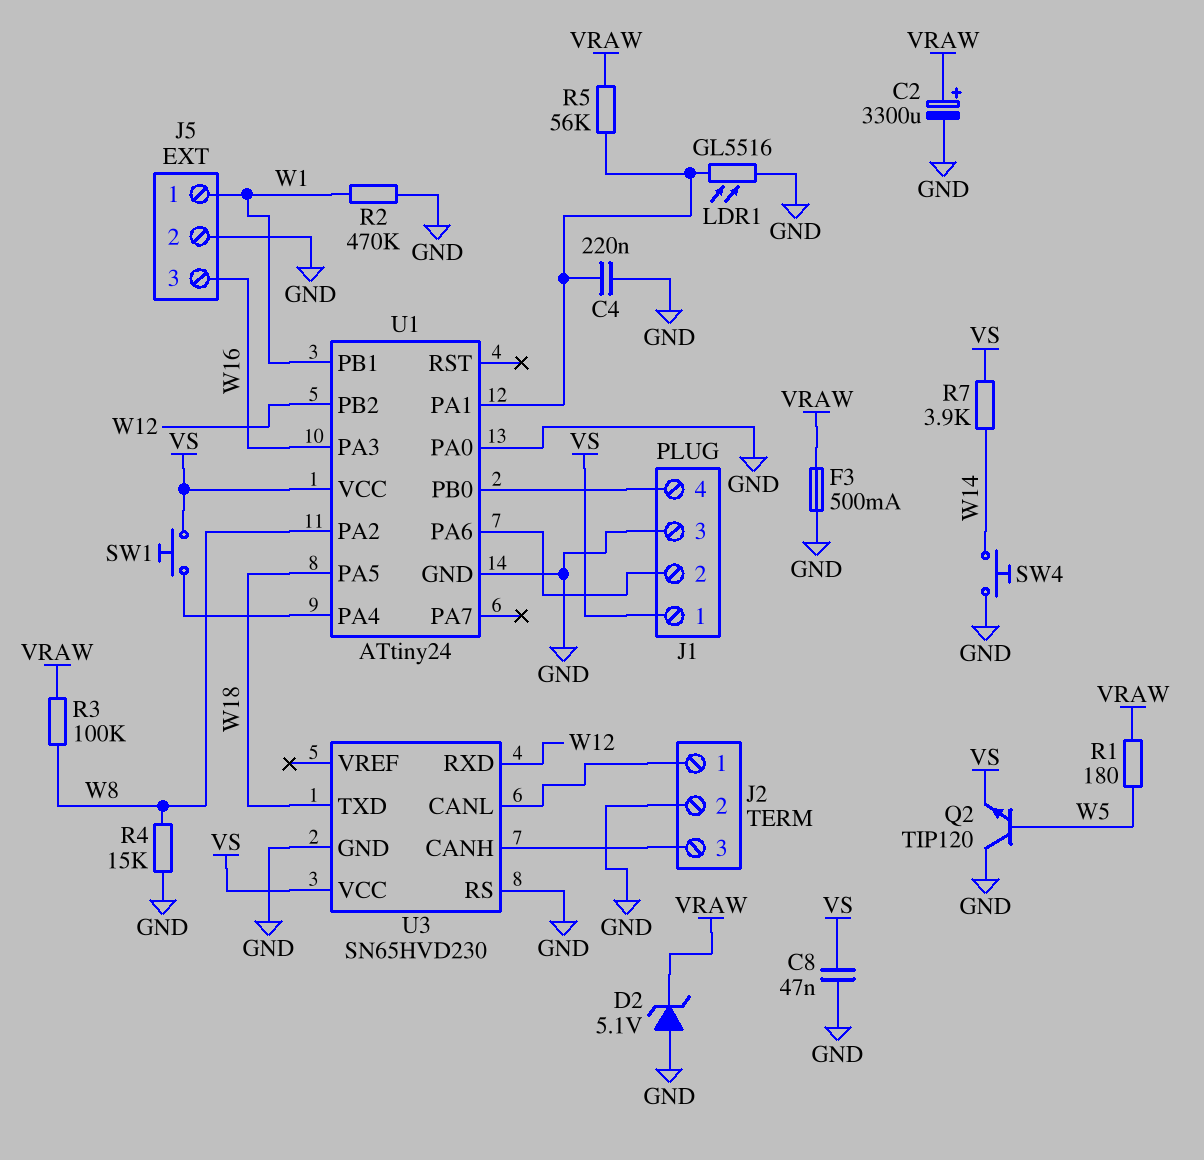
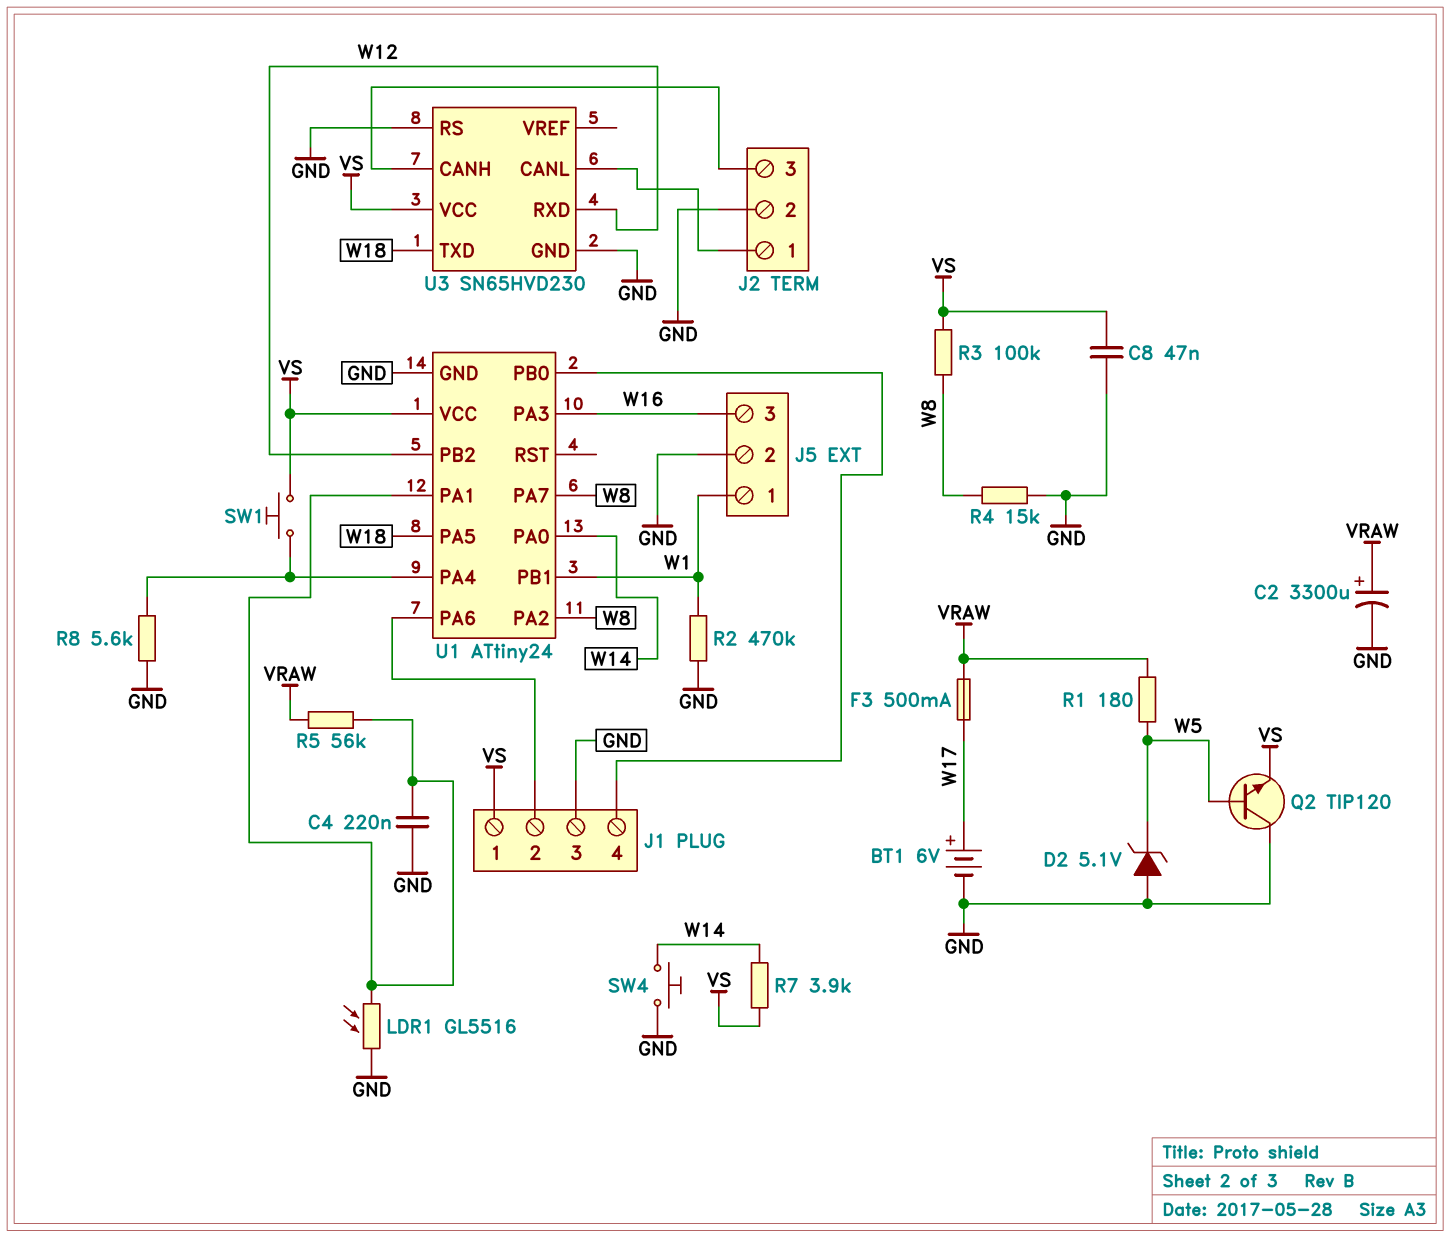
BT1: none -> 6V (plus W17, minus GND)
D2: zener 5.1V (A GND, K VRAW) -> zener 5.1V (A GND, K W5)
F3: 500mA (GND, VRAW) -> 500mA (VRAW, W17)
R3: 100k (VRAW, W8) -> 100k (VS, W8)
R8: none -> 5.6k (GND, U1/PA4)
U1 pin PA0: GND -> W14
U1 pin PA7: none -> W8

